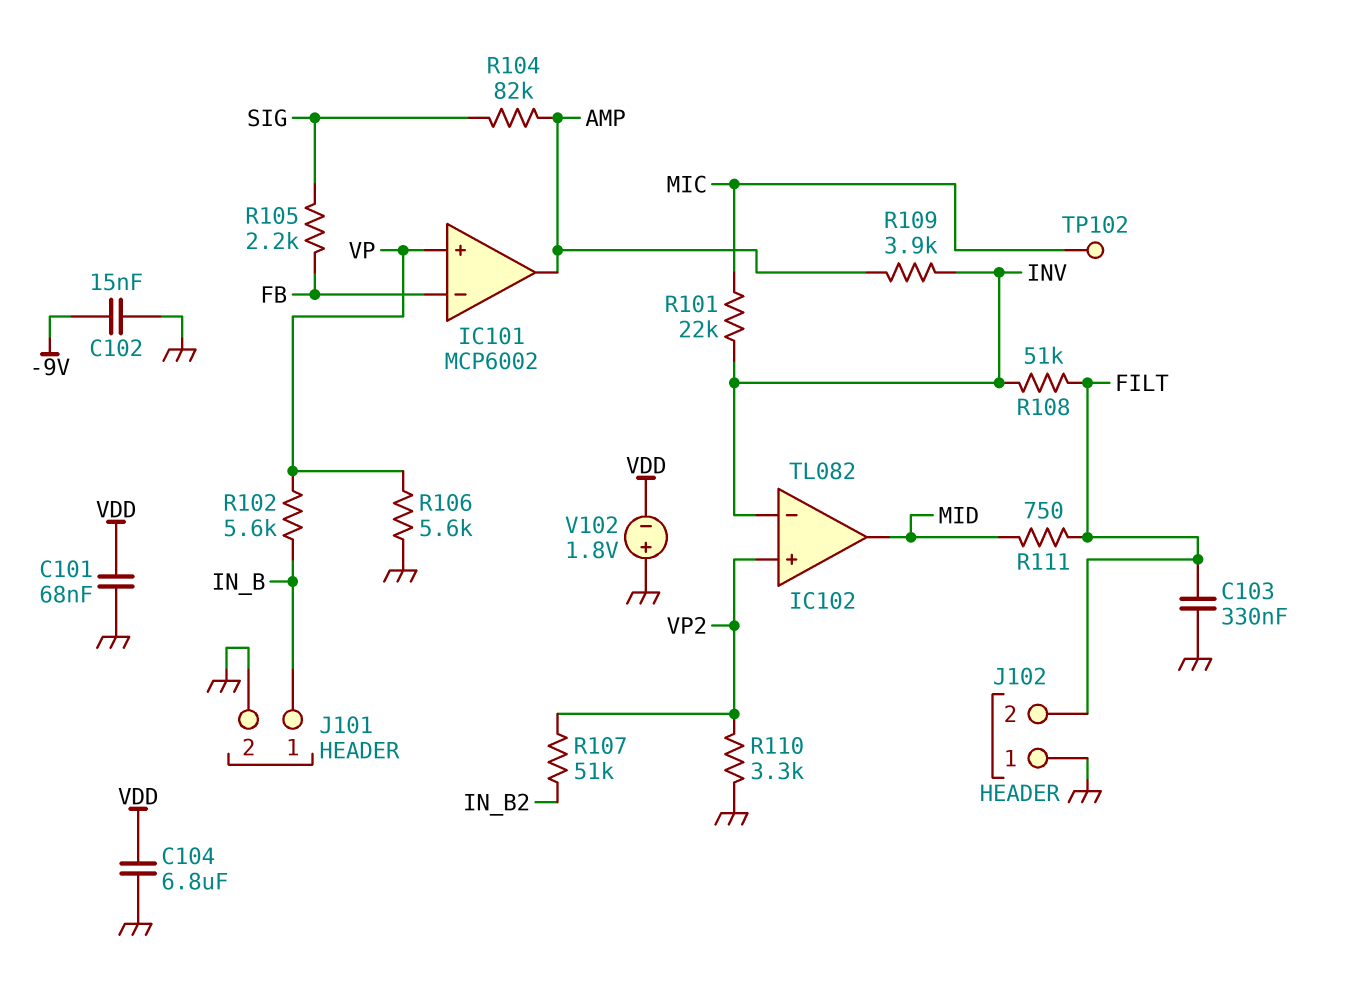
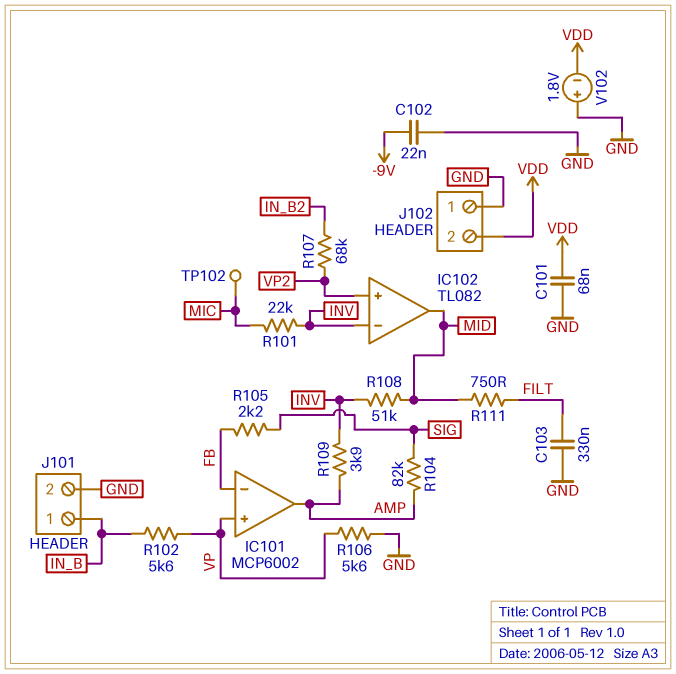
C102: 15nF (-9V, GND) -> 22nF (-9V, GND)
C104: 6.8uF (GND, VDD) -> none
J102 pin 2: FILT -> VDD
R107: 51k (IN_B2, VP2) -> 68k (IN_B2, VP2)
R108: 51k (FILT, INV) -> 51k (INV, MID)
R110: 3.3k (GND, VP2) -> none

